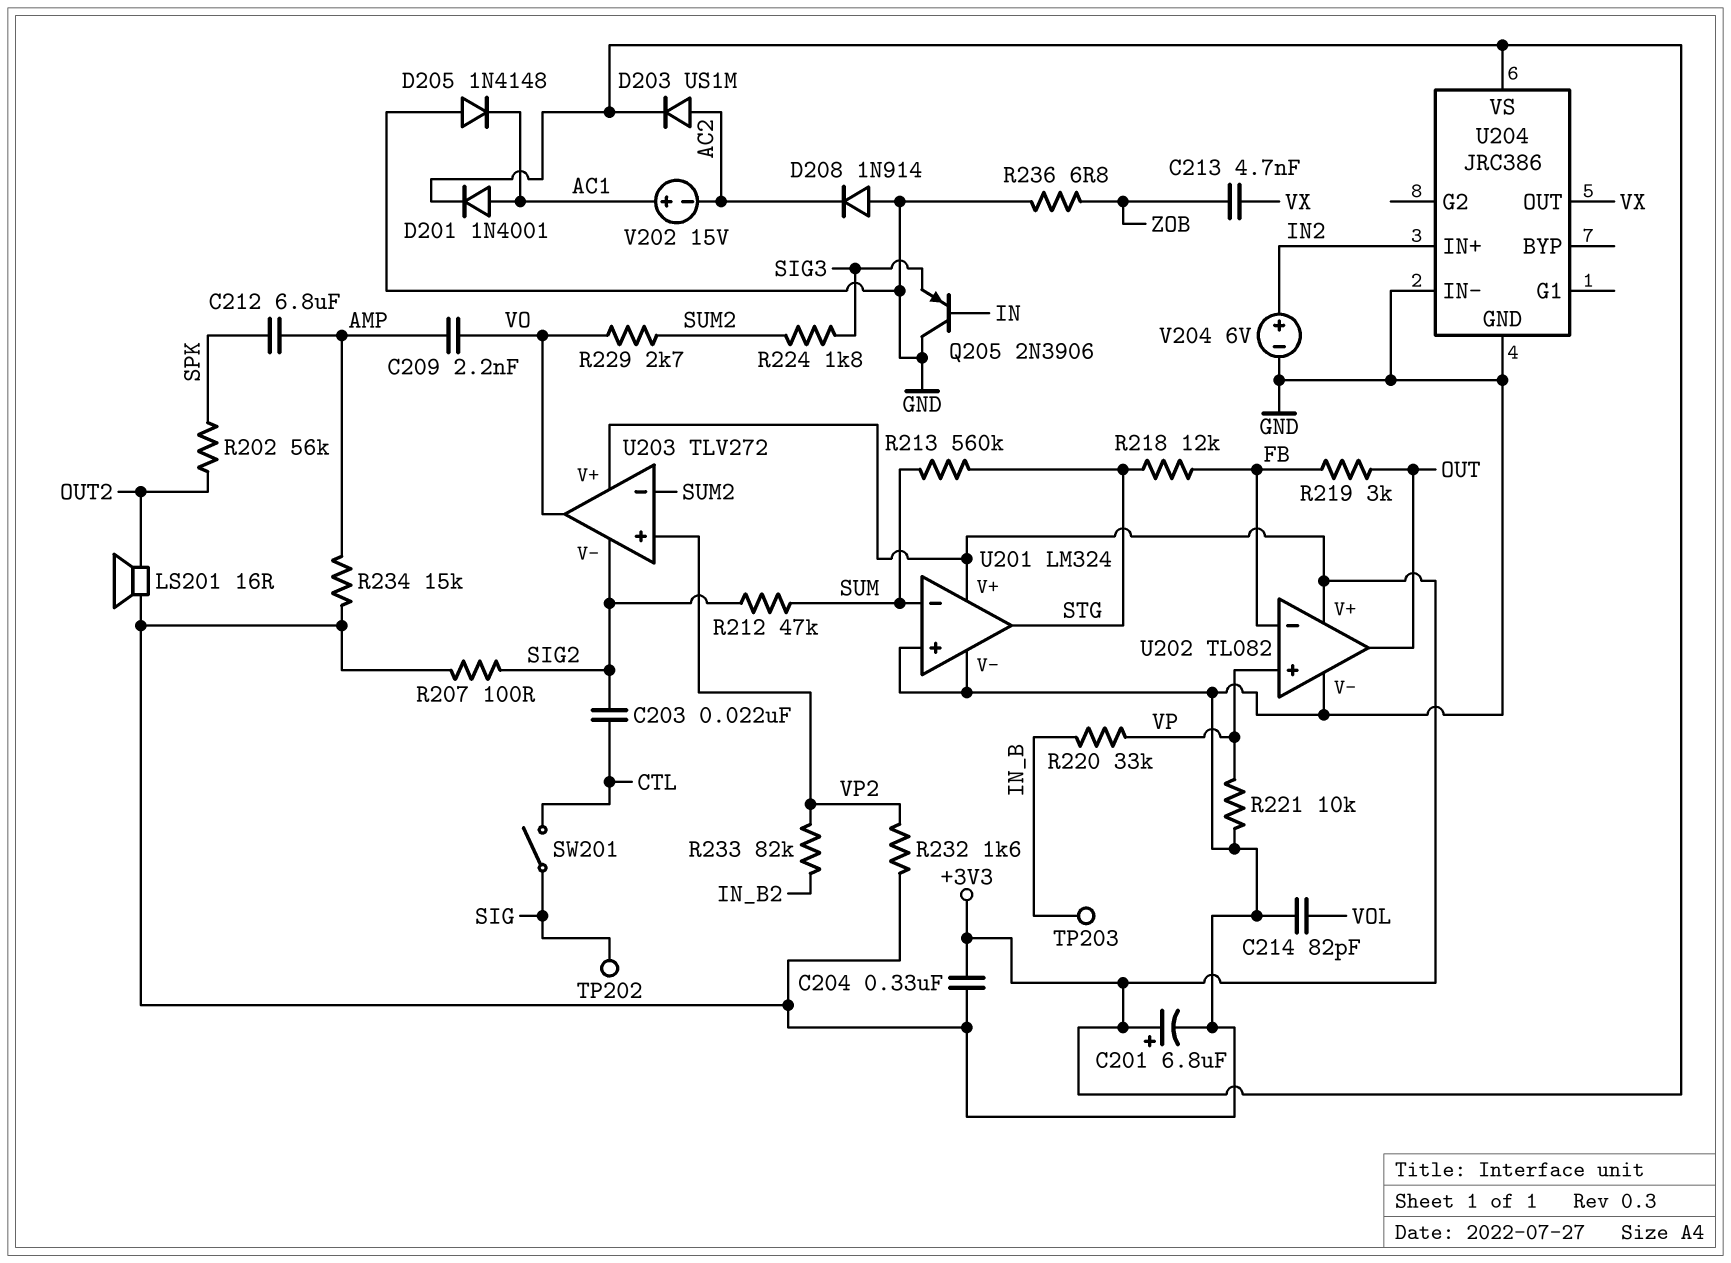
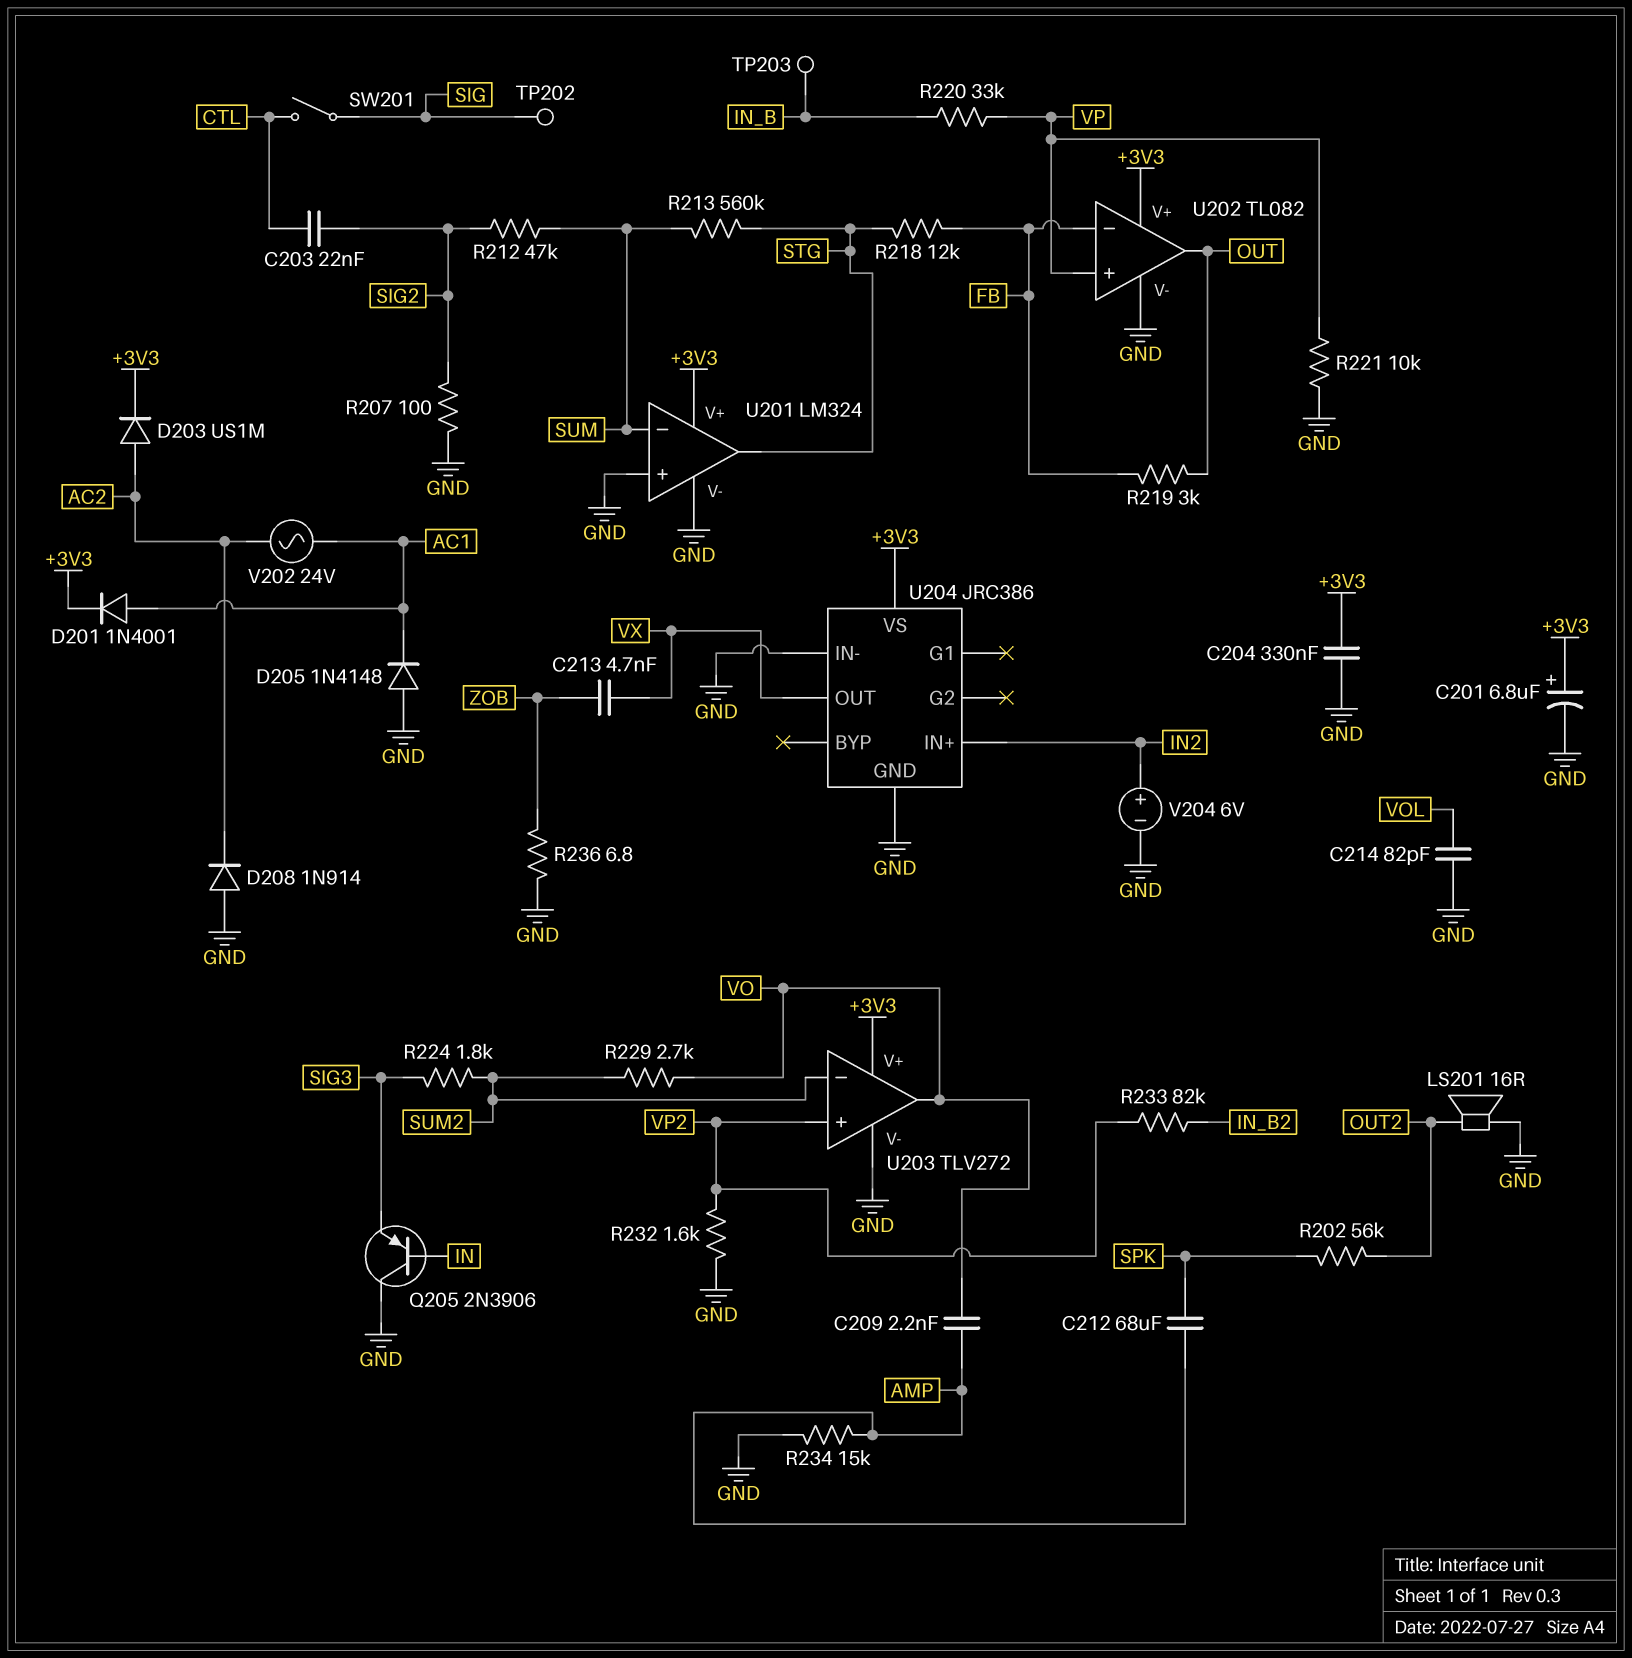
C212: 6.8uF (AMP, SPK) -> 68uF (AMP, SPK)
U203 pin V-: SIG2 -> GND
V202: 15V (plus AC1, minus AC2) -> AC 24V (AC1, AC2)

